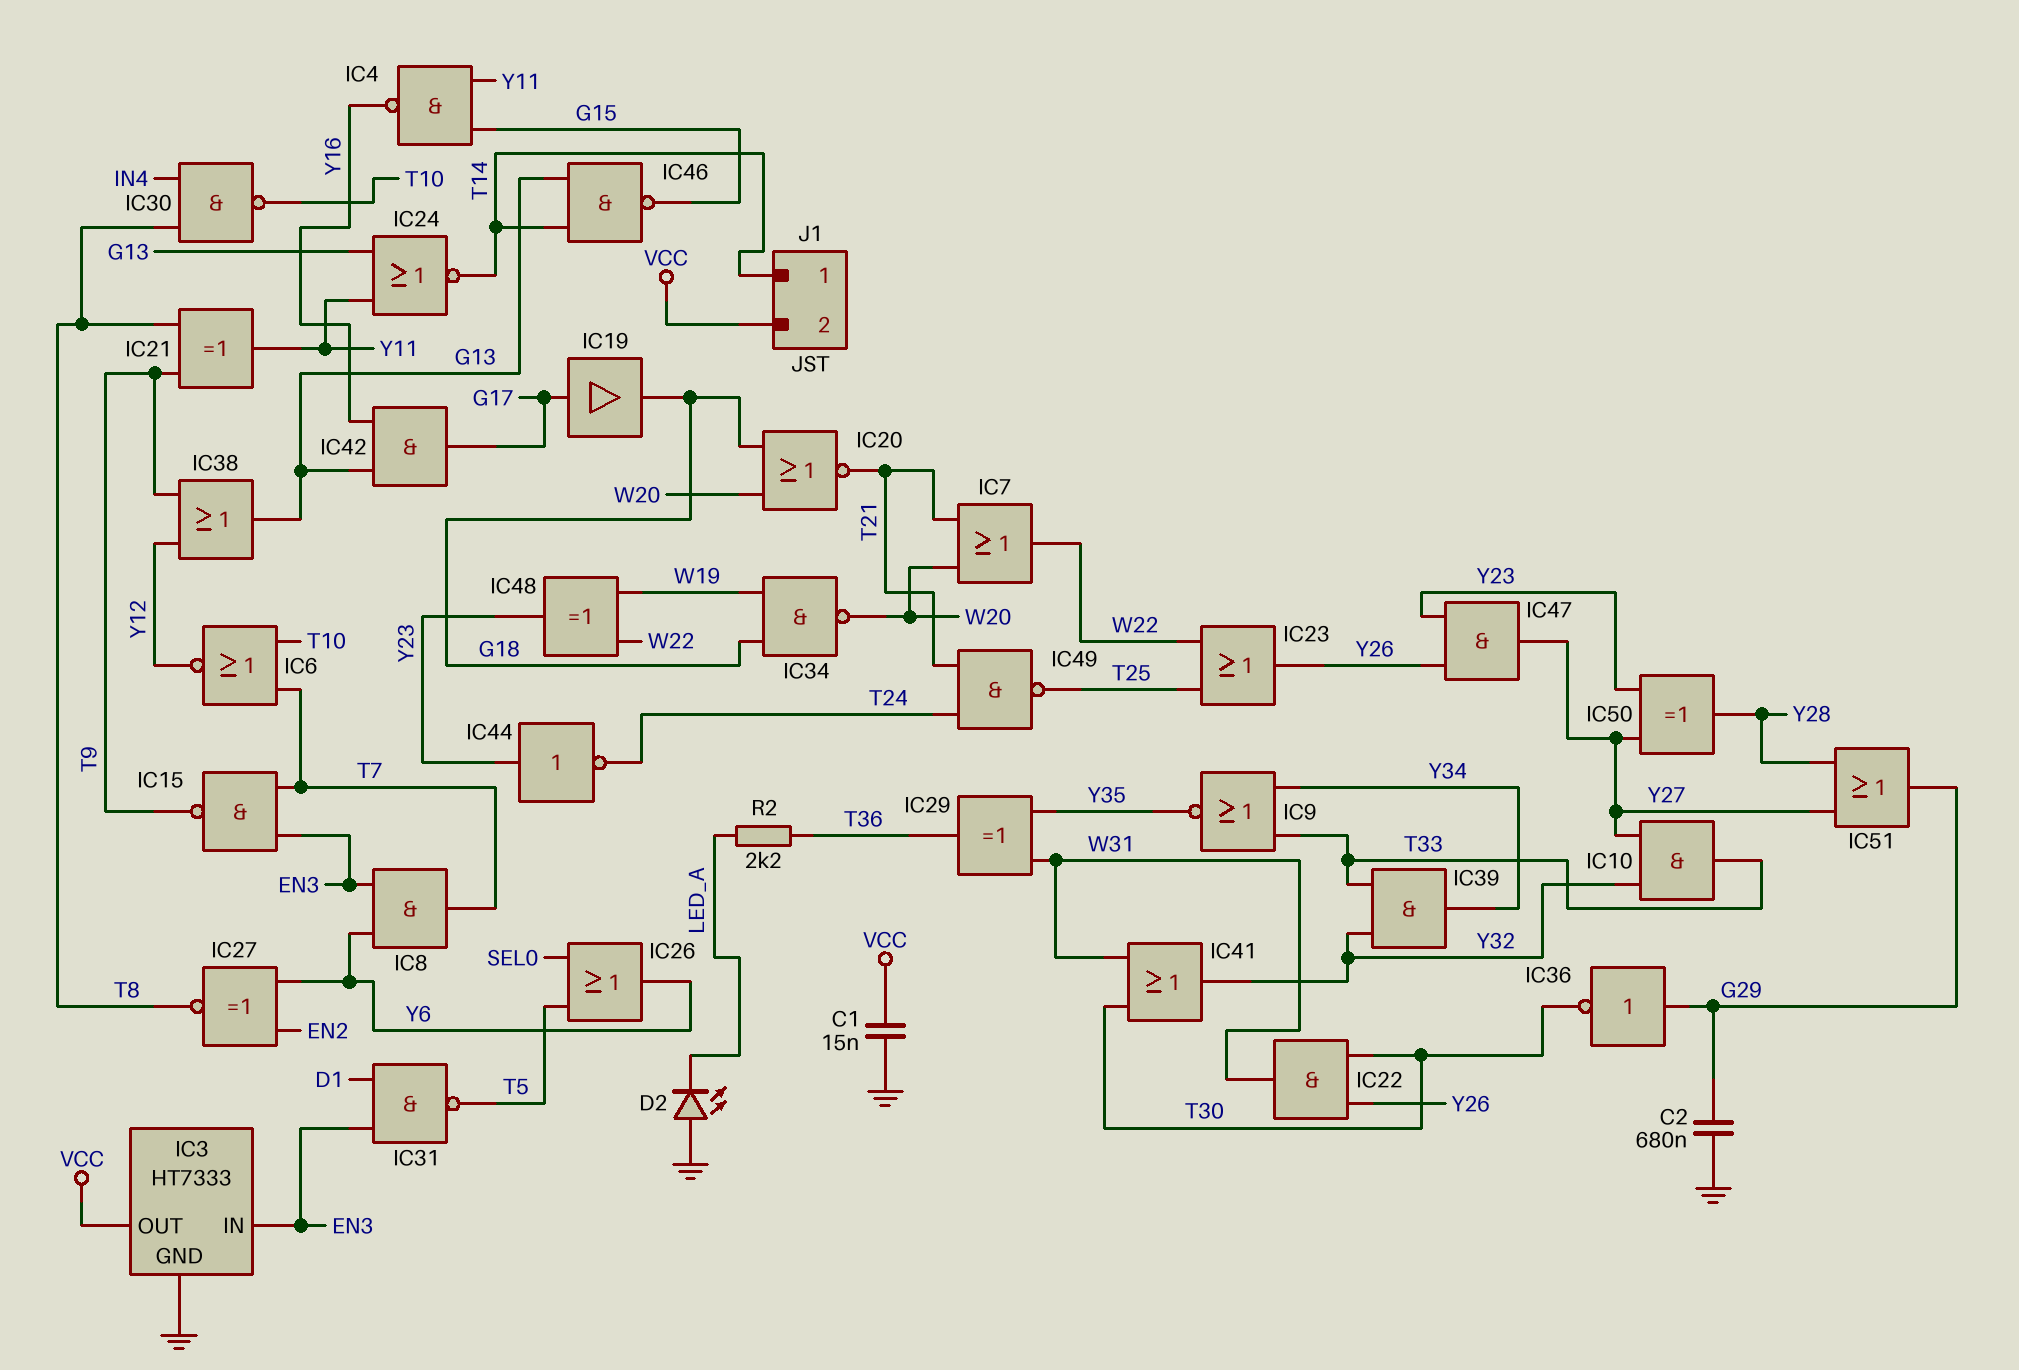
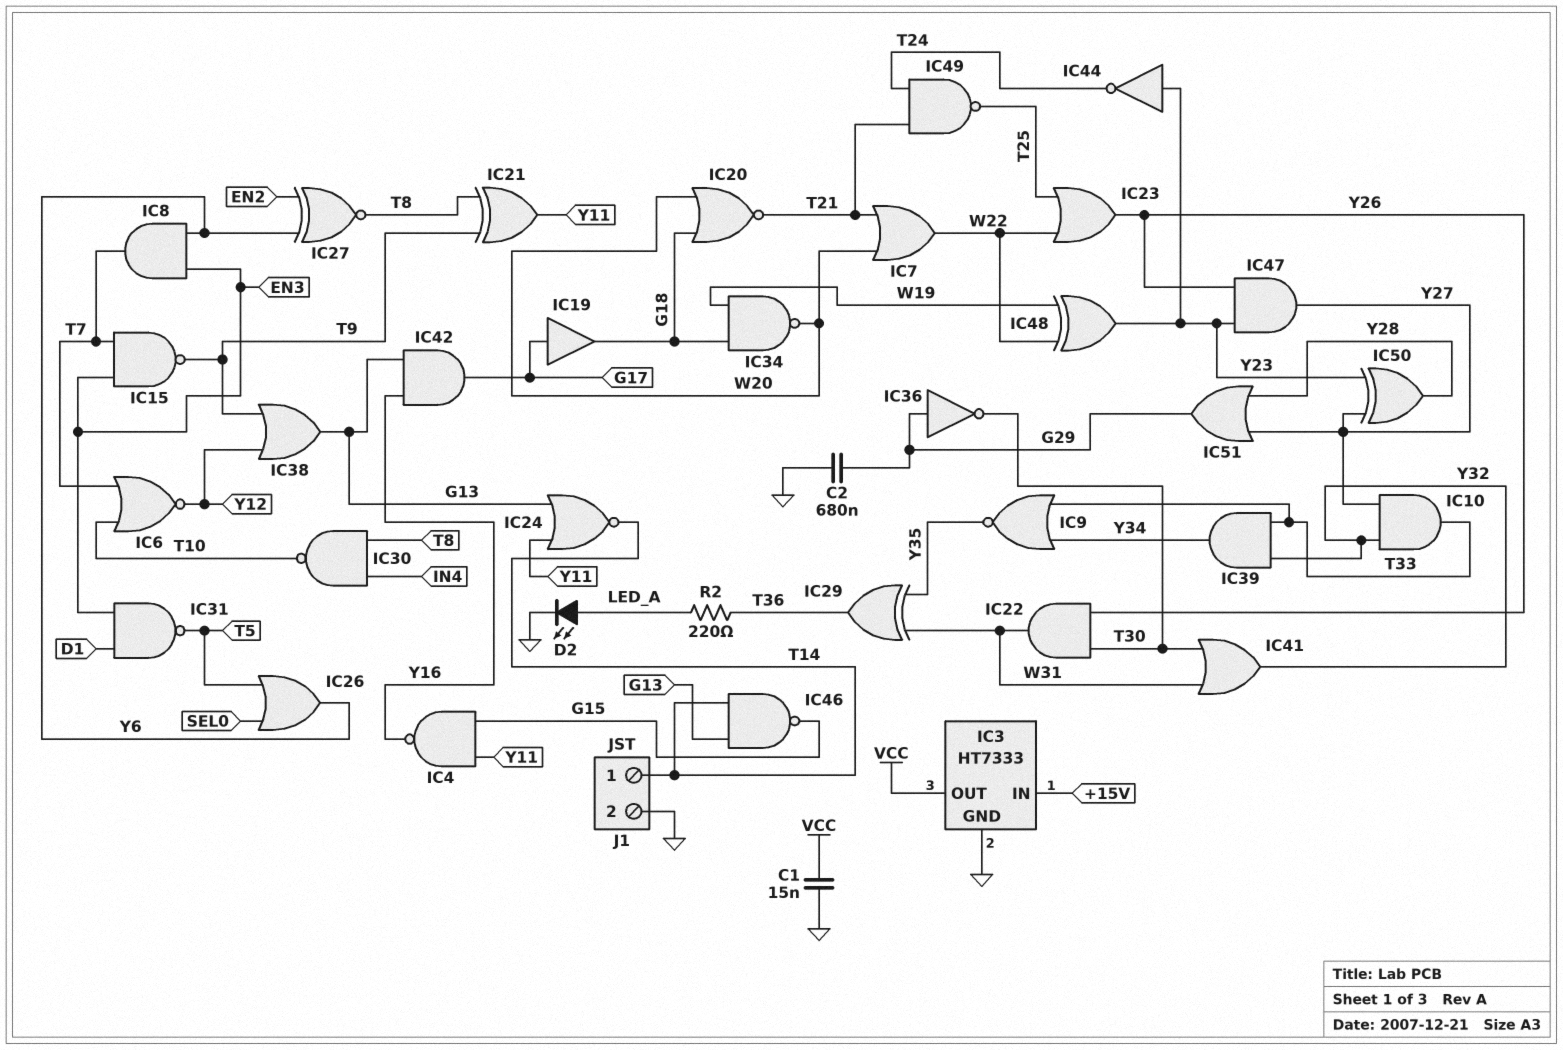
D2: LED (A GND, K LED_A) -> LED (A LED_A, K GND)
IC3 pin IN: EN3 -> +15V
J1 pin 2: VCC -> GND
R2: 2.2k (LED_A, T36) -> 220 (LED_A, T36)

